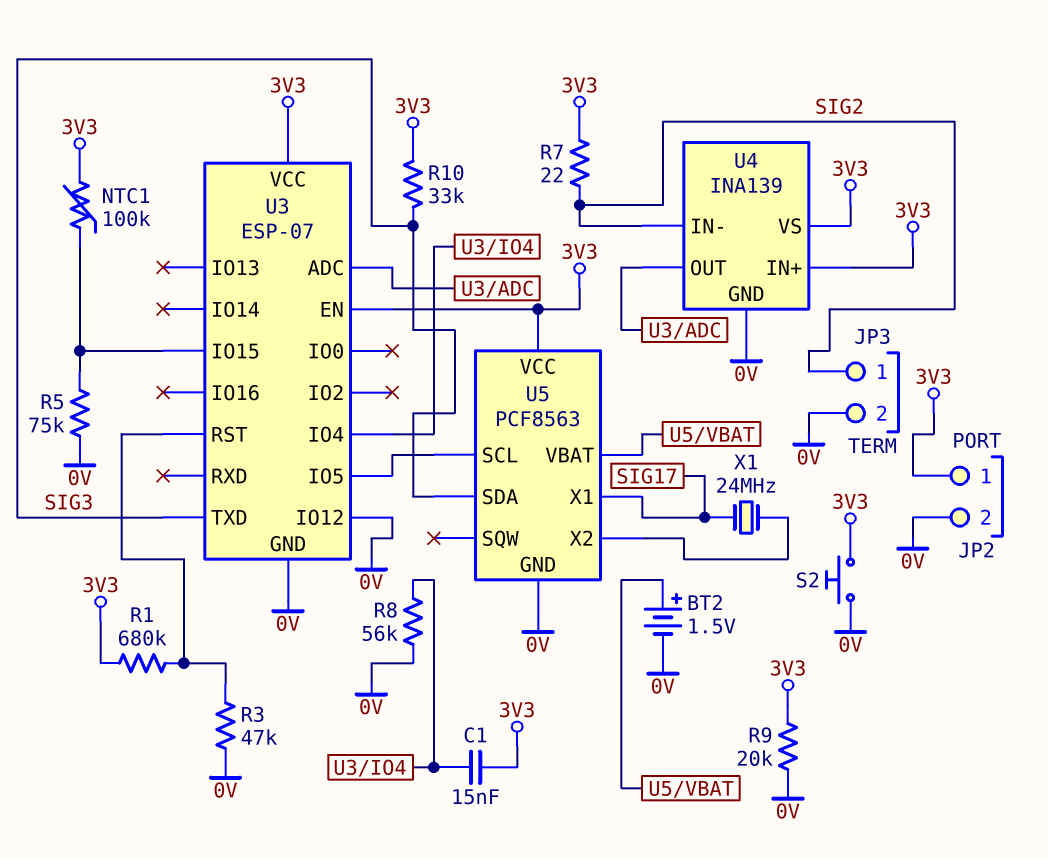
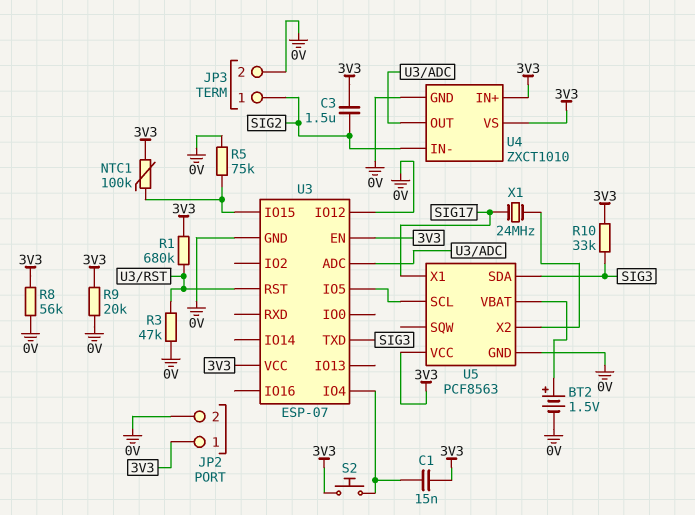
C3: none -> 1.5uF (3V3, SIG2)
R7: 22 (3V3, SIG2) -> none
R8: 56k (0V, U3/IO4) -> 56k (0V, 3V3)
S2: button (0V, 3V3) -> button (3V3, U3/IO4)
U4: INA139 -> ZXCT1010

